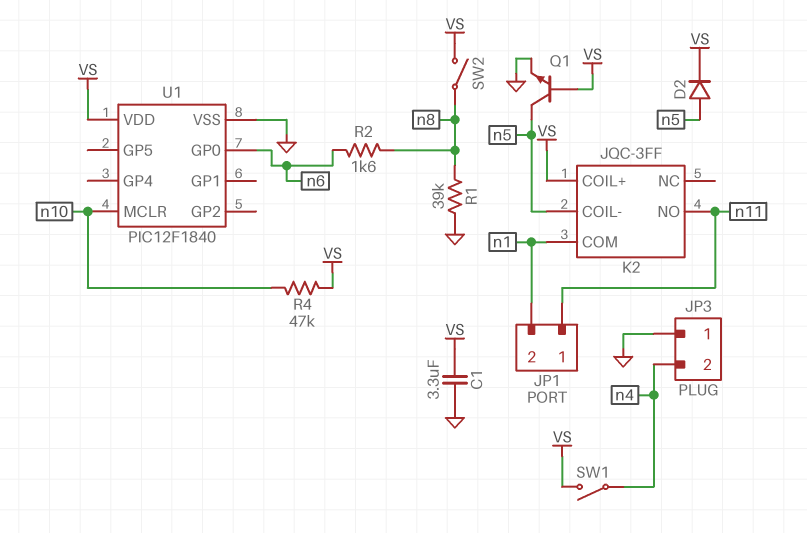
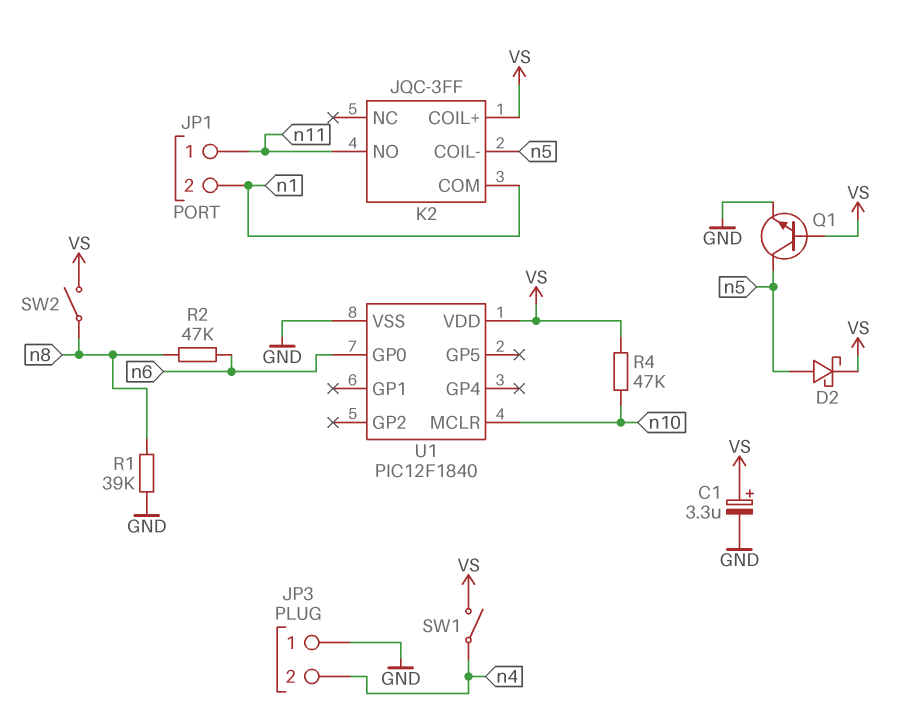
C1: 3.3uF (GND, VS) -> 3.3uF (plus VS, minus GND)
D2: diode (A n5, K VS) -> schottky (A n5, K VS)
R2: 1.6k (n6, n8) -> 47k (n6, n8)

